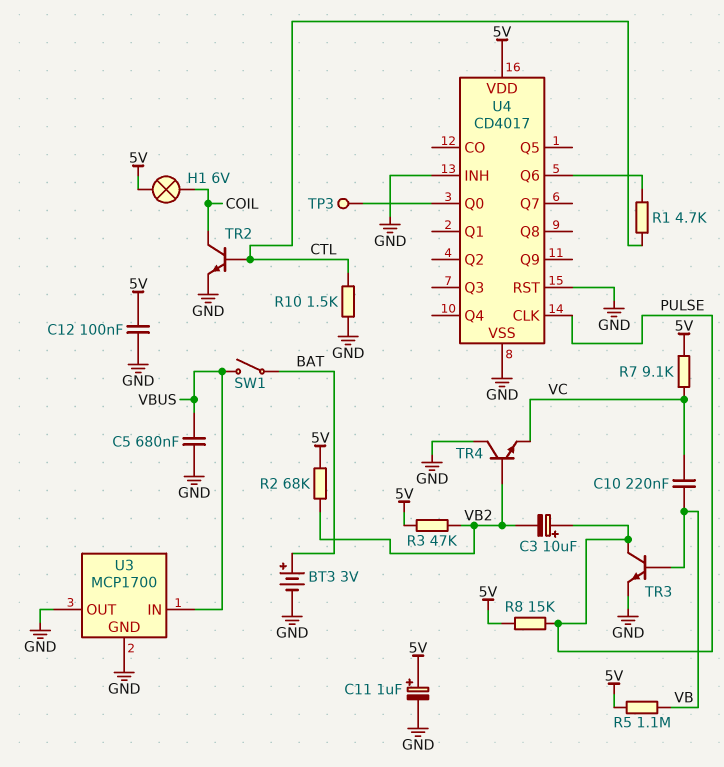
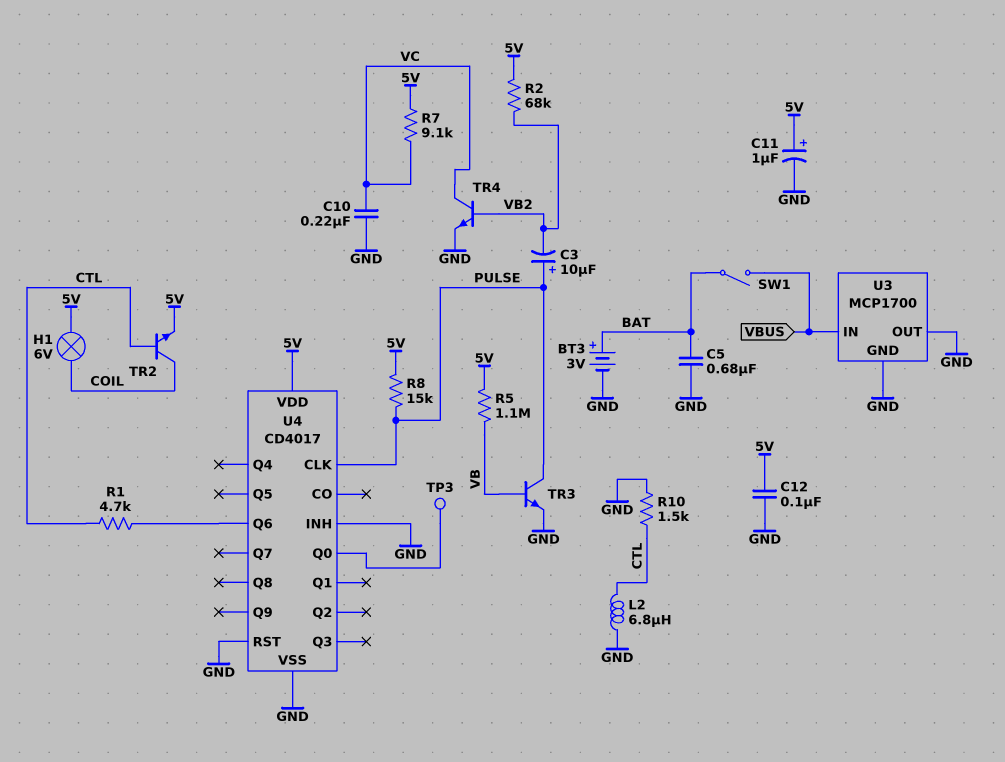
C5: 680nF (GND, VBUS) -> 680nF (BAT, GND)
C10: 220nF (VB, VC) -> 220nF (GND, VC)
L2: none -> 6.8uH (CTL, GND)
R3: 47k (5V, VB2) -> none
TR2: NPN (B CTL, C COIL, E GND) -> NPN (B CTL, C COIL, E 5V)
TR4: NPN (B VB2, C GND, E VC) -> NPN (B VB2, C VC, E GND)

